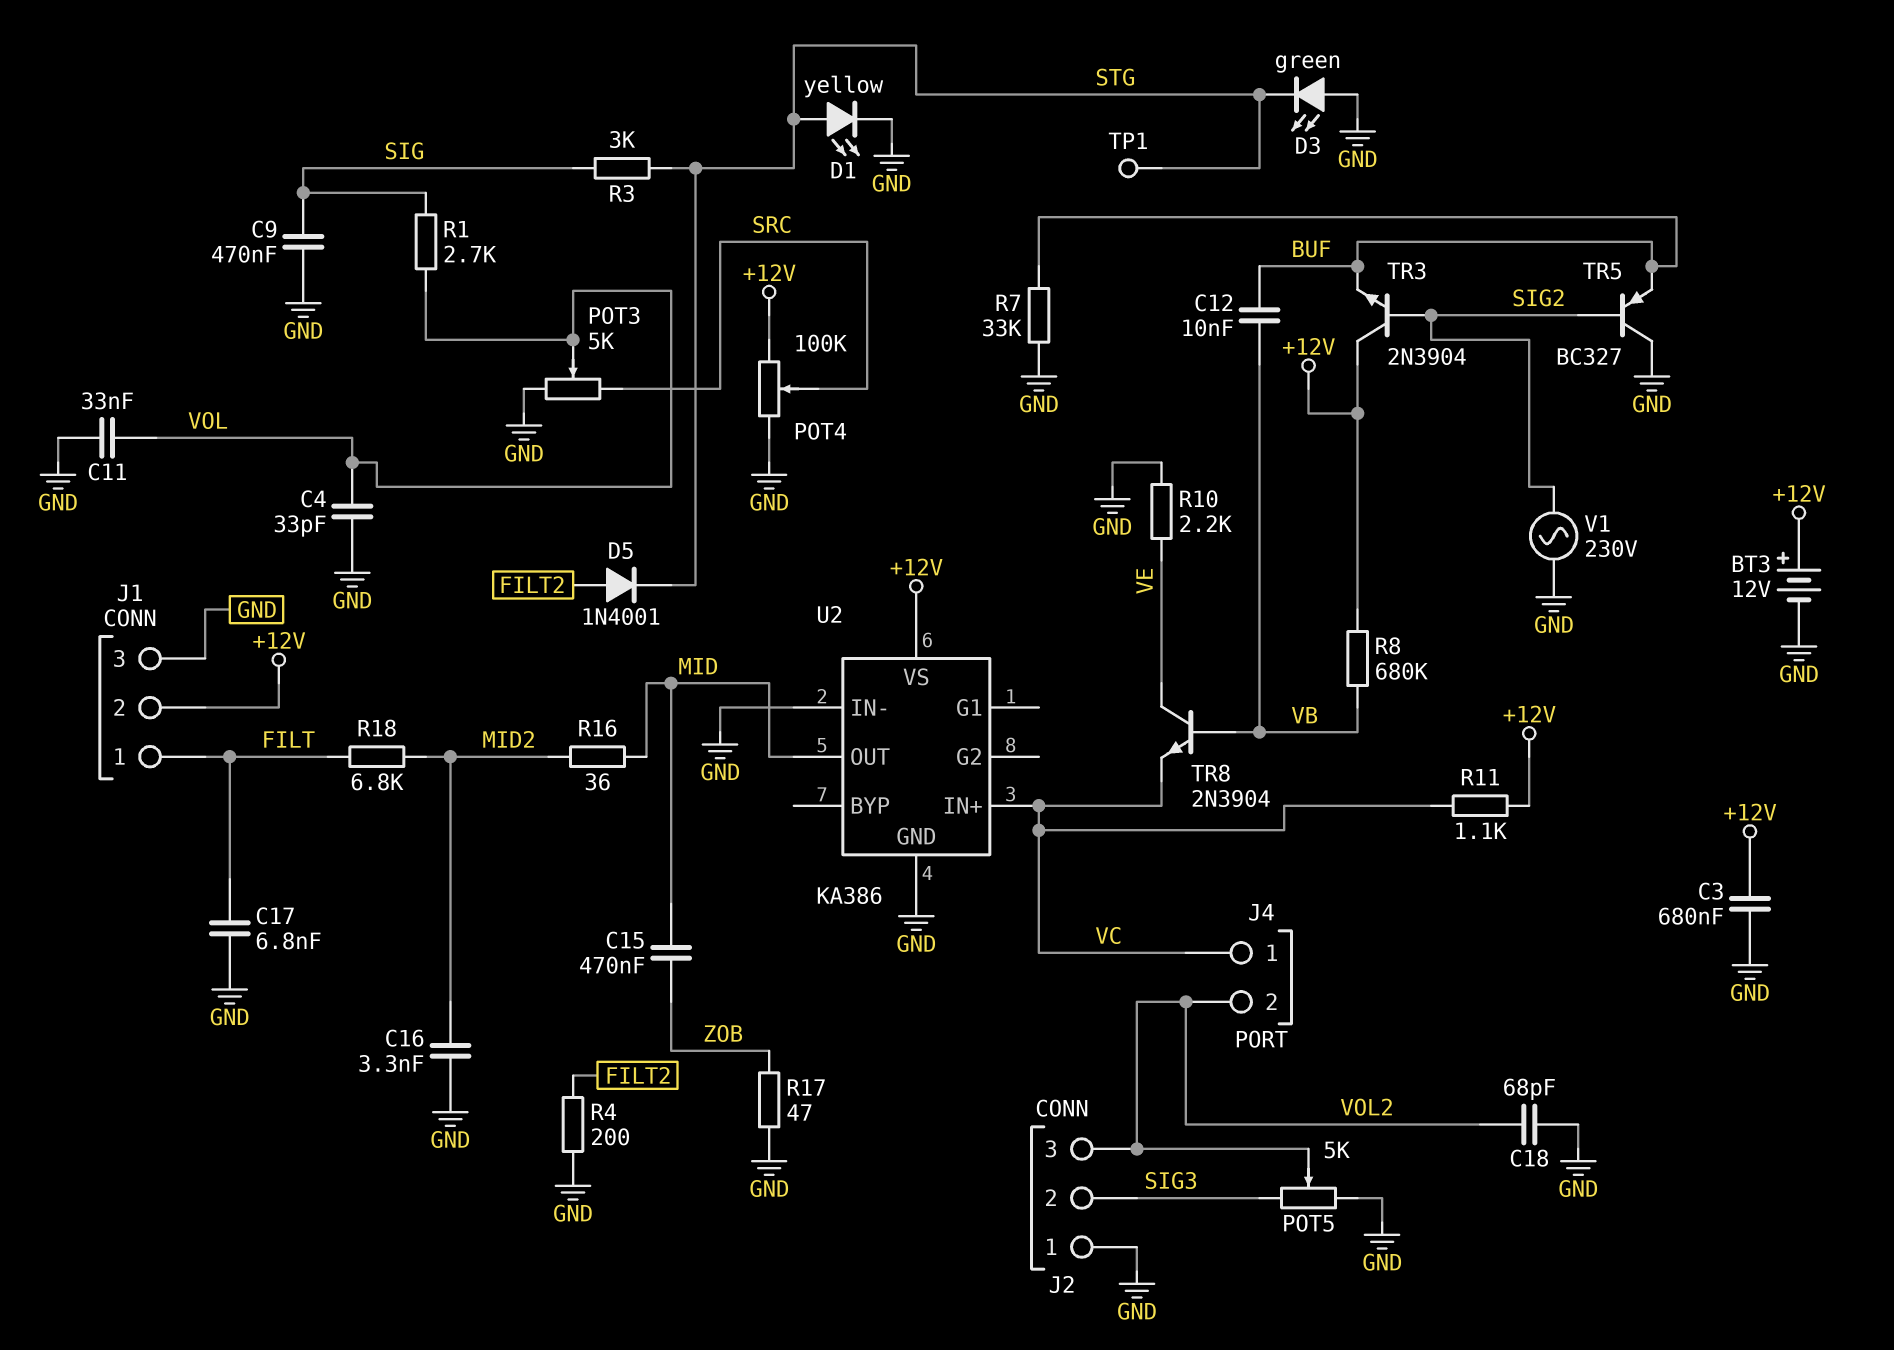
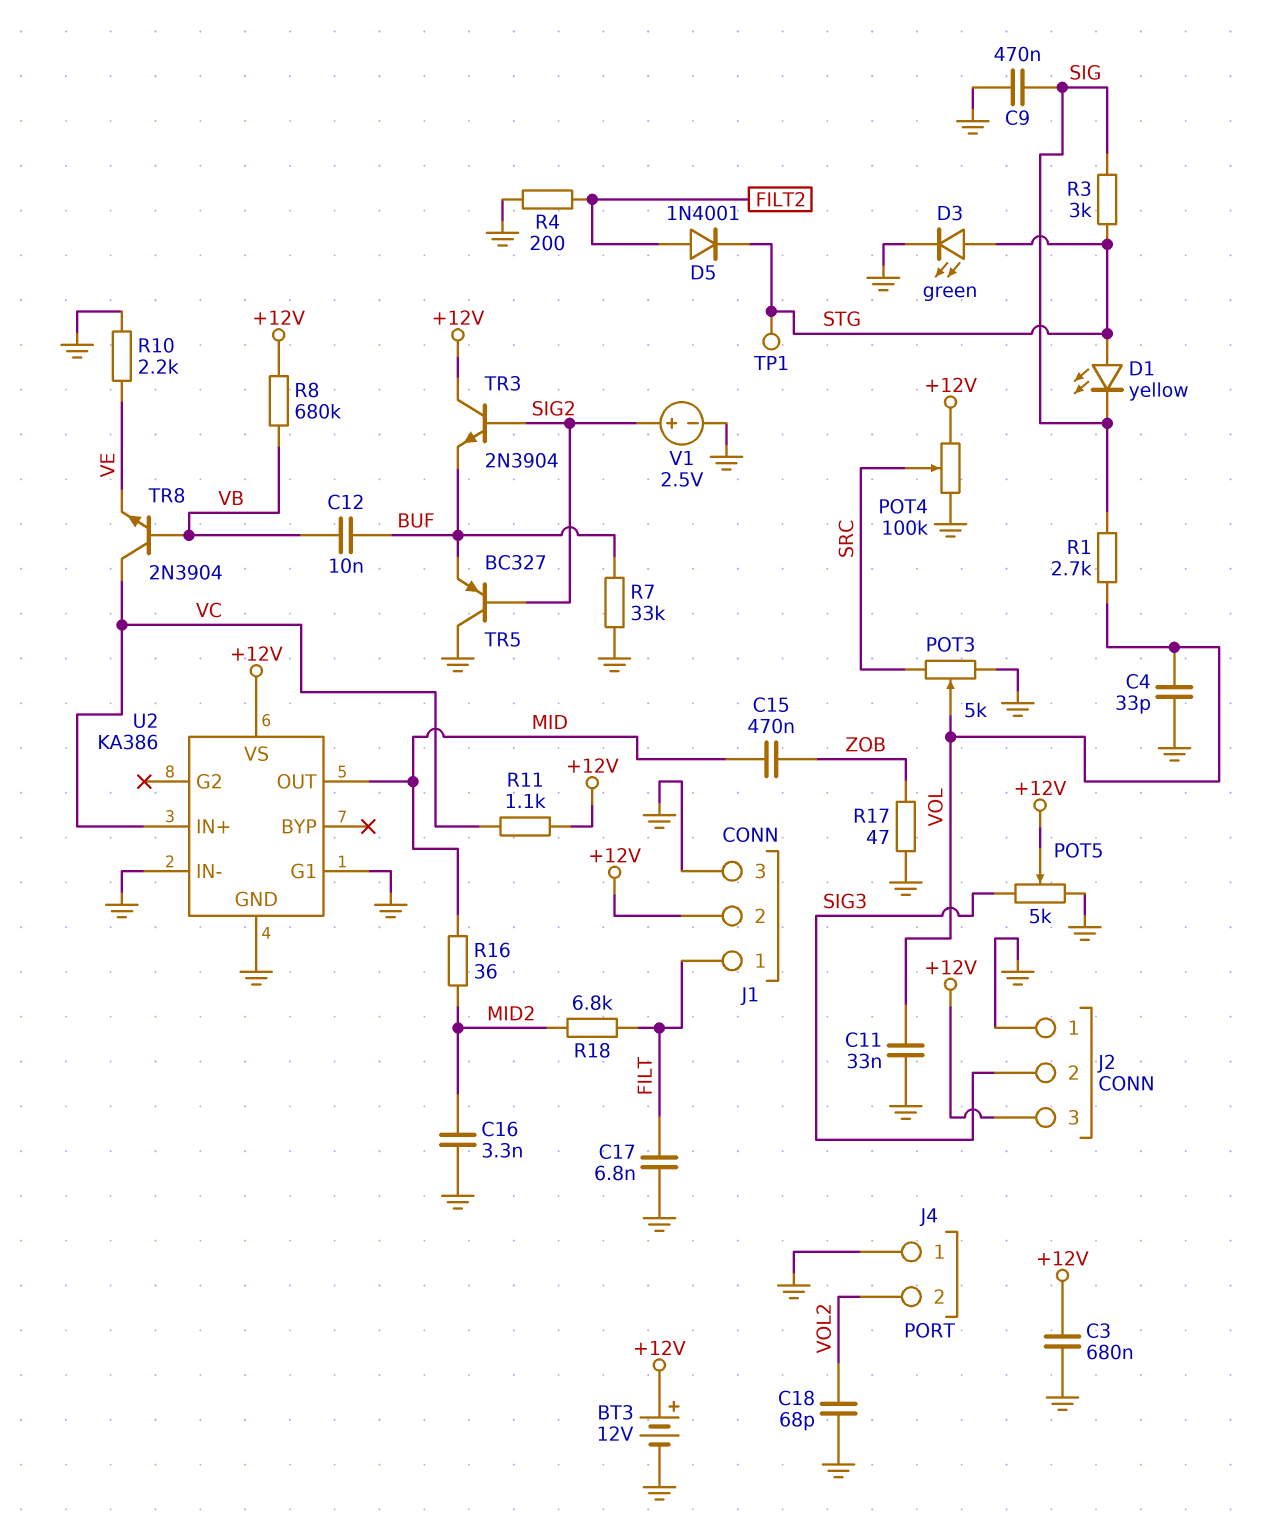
D1: LED yellow (A STG, K GND) -> LED yellow (A STG, K SIG)
D3: LED green (A GND, K STG) -> LED green (A STG, K GND)
J2 pin 3: VOL2 -> +12V
J4 pin 1: VC -> GND
POT5: 5k (GND, SIG3, wiper VOL2) -> 5k (GND, SIG3, wiper +12V)
TR8: NPN 2N3904 (B VB, C VE, E VC) -> NPN 2N3904 (B VB, C VC, E VE)
U2 pin G1: none -> GND
V1: AC 230V (GND, SIG2) -> 2.5V (plus SIG2, minus GND)

